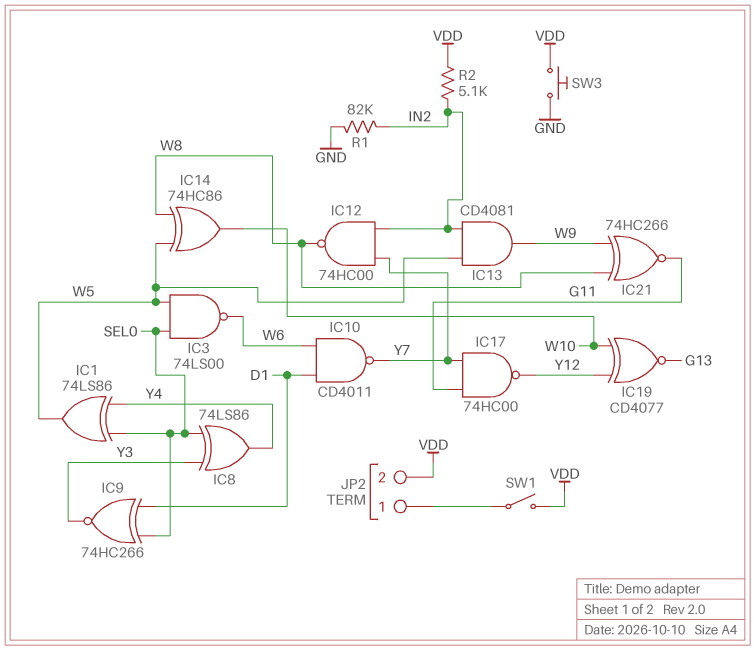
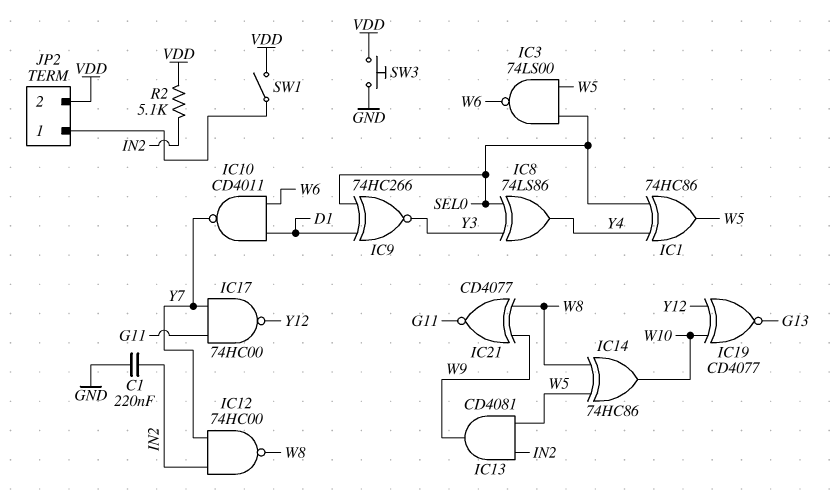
C1: none -> 220nF (GND, IN2)
IC1: XOR 74LS86 (in SEL0, in Y4, out W5) -> XOR 74HC86 (in SEL0, in Y4, out W5)
IC21: XNOR 74HC266 (in W8, in W9, out G11) -> XNOR CD4077 (in W8, in W9, out G11)
R1: 82k (GND, IN2) -> none

